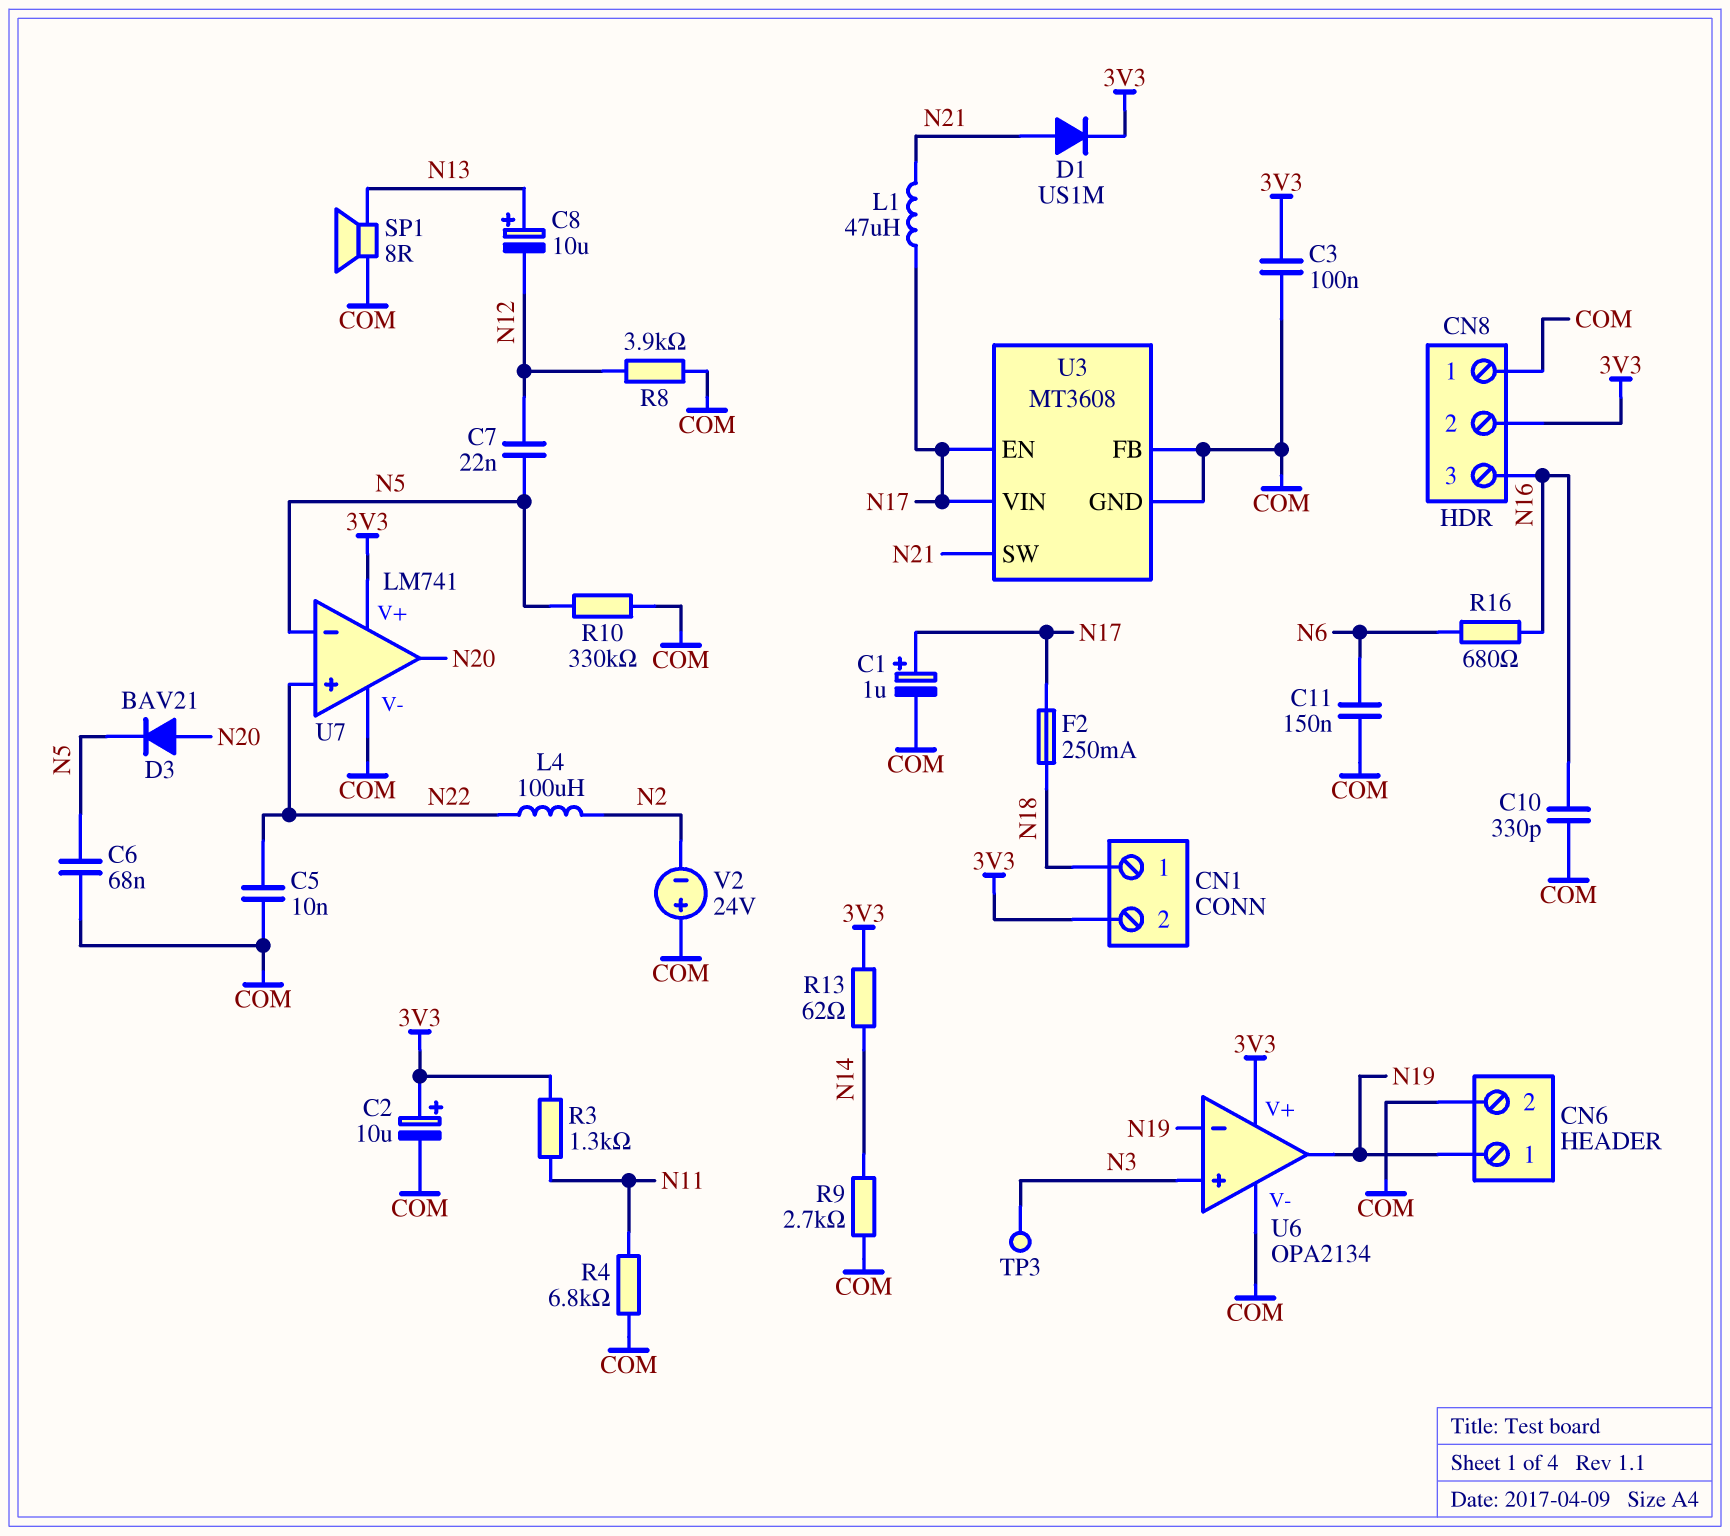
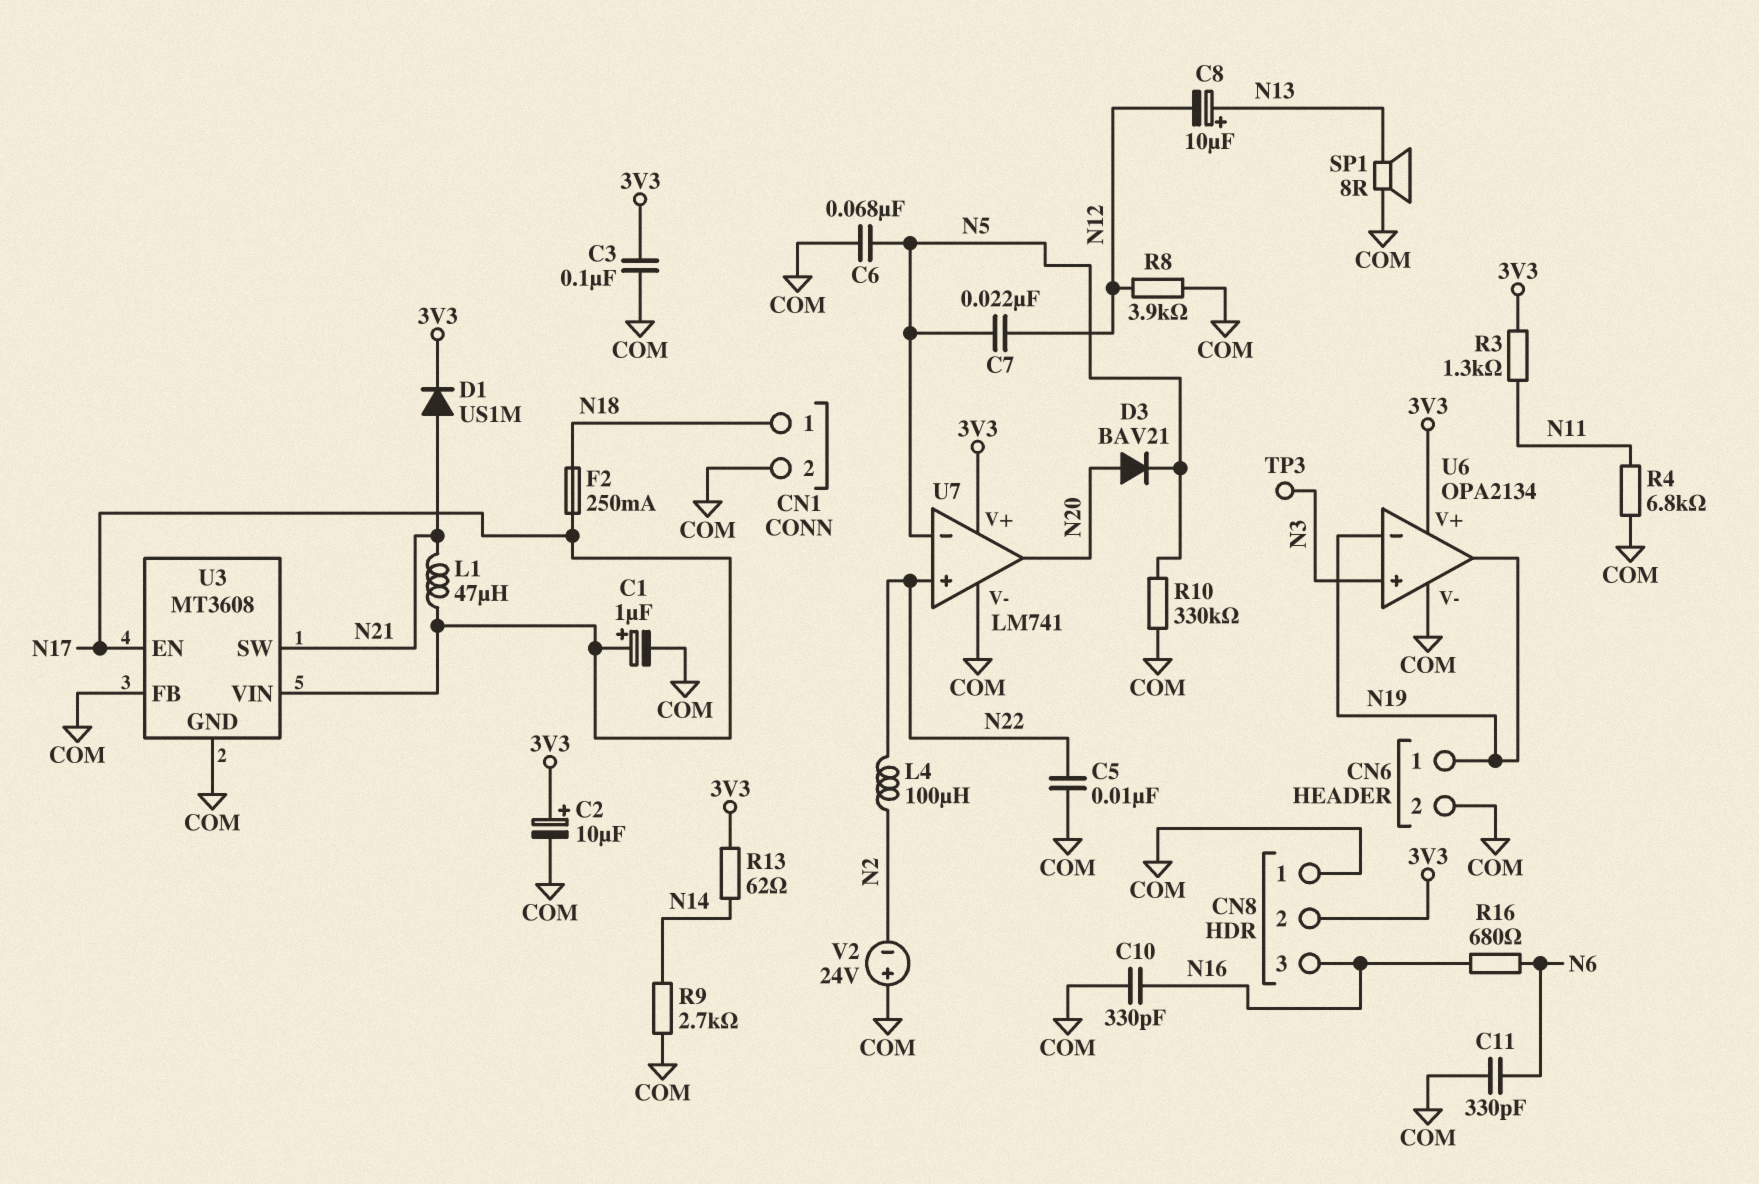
C11: 150nF (COM, N6) -> 330pF (COM, N6)
CN1 pin 2: 3V3 -> COM

